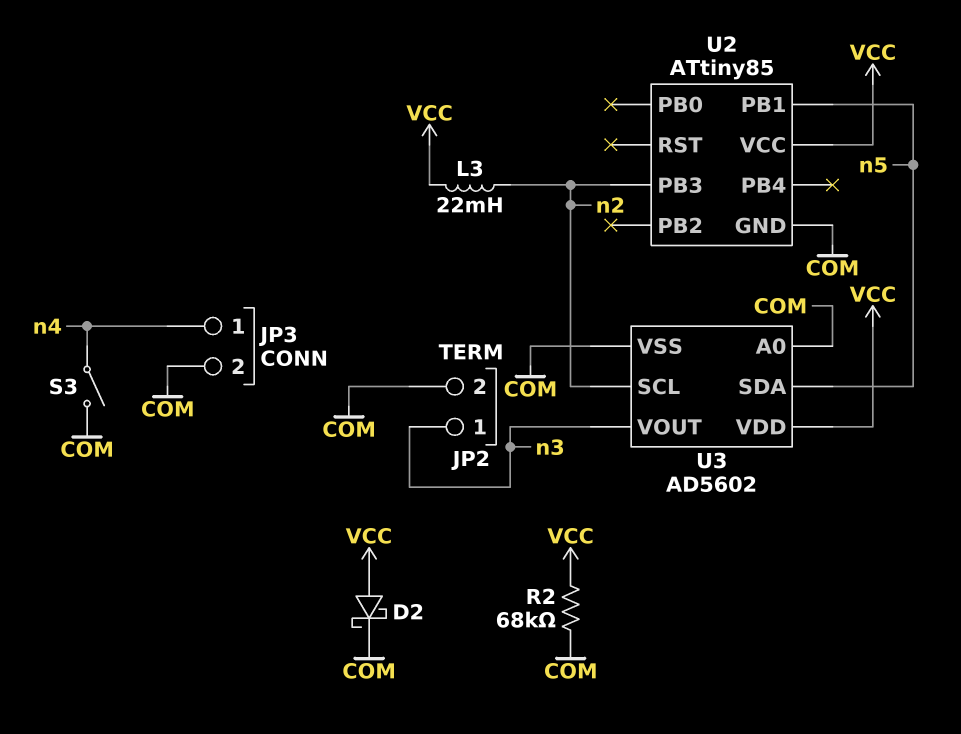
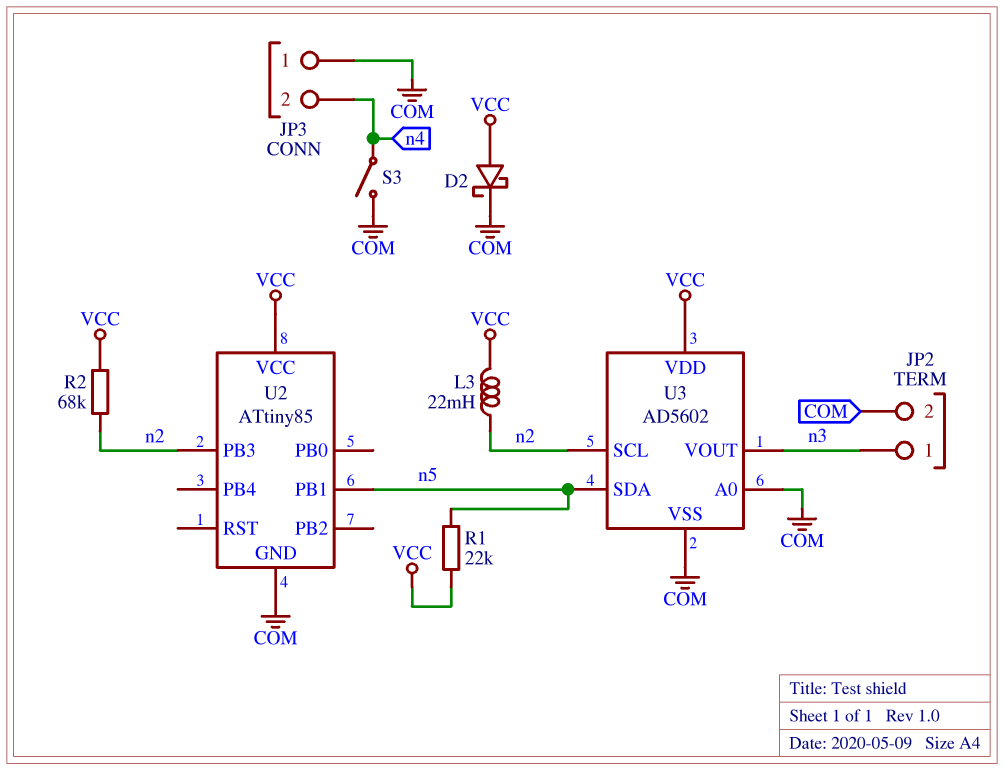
JP3 pin 1: n4 -> COM
JP3 pin 2: COM -> n4
R1: none -> 22k (VCC, n5)
R2: 68k (COM, VCC) -> 68k (VCC, n2)

